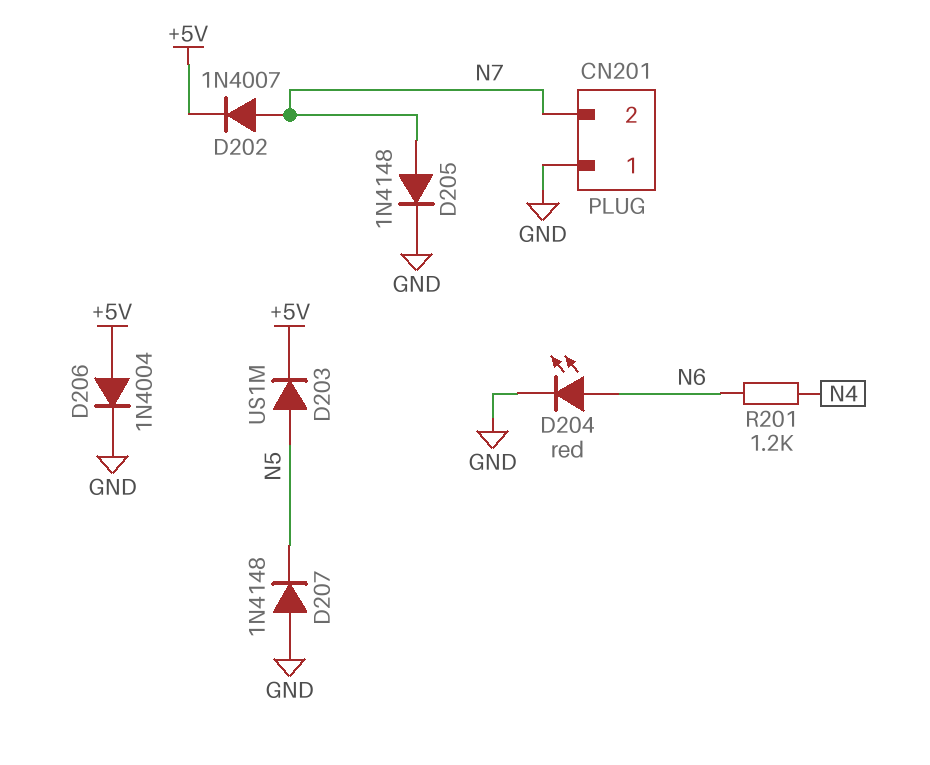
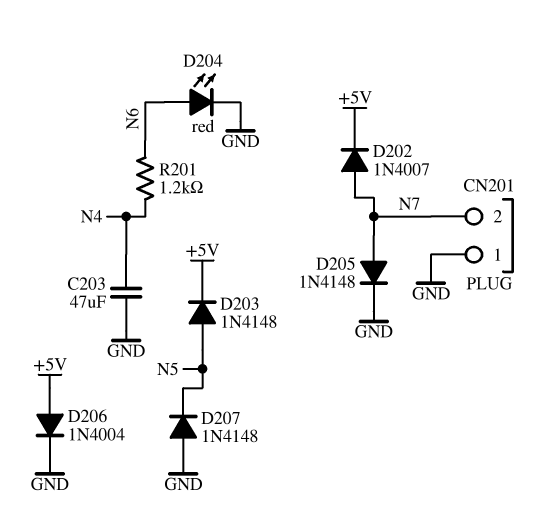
C203: none -> 47uF (GND, N4)
D203: diode US1M (A N5, K +5V) -> diode 1N4148 (A N5, K +5V)

